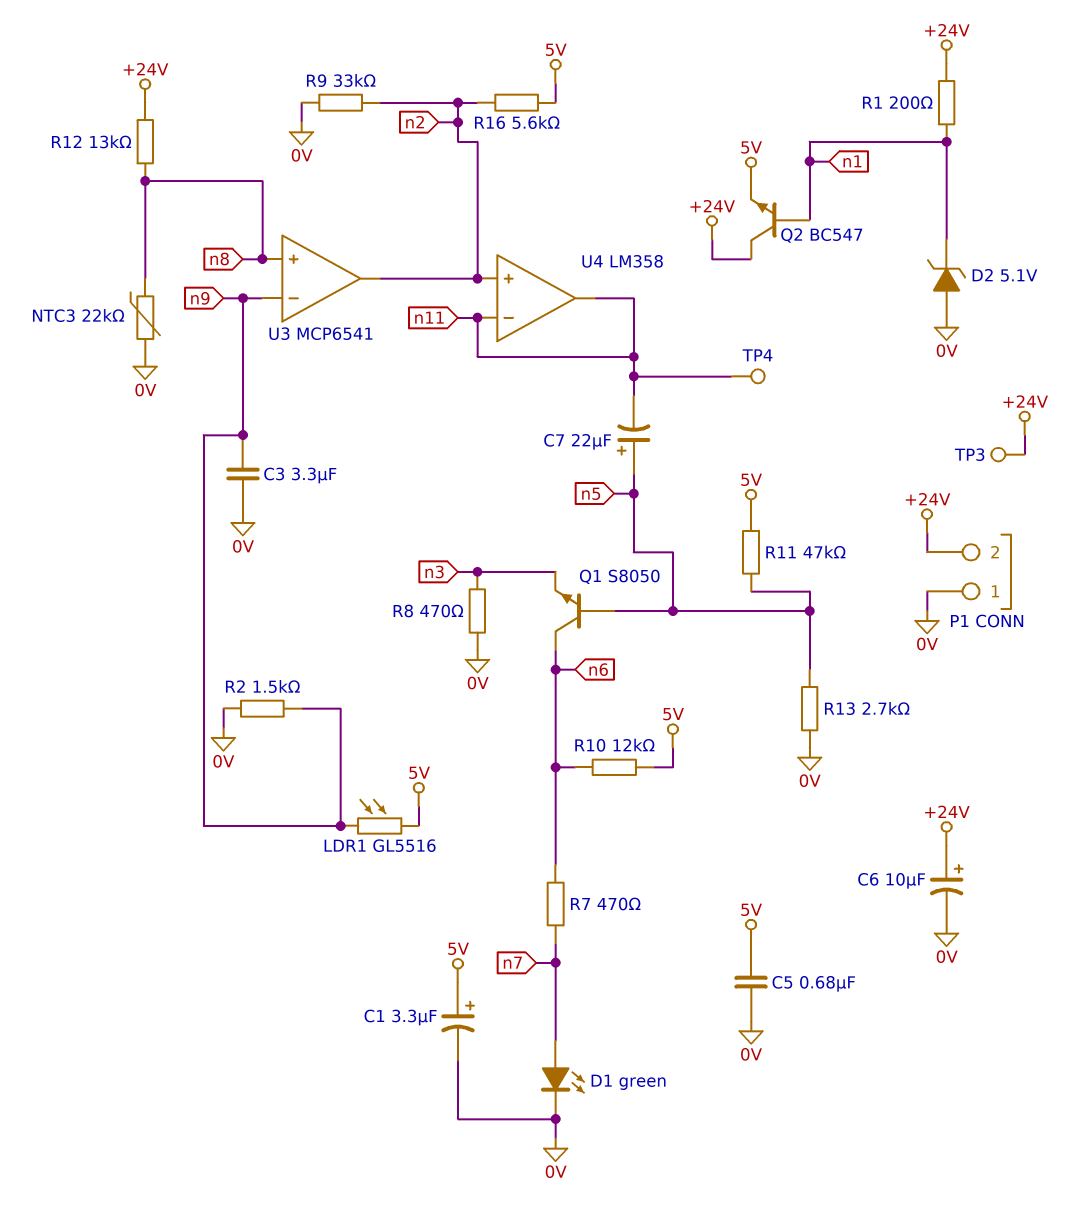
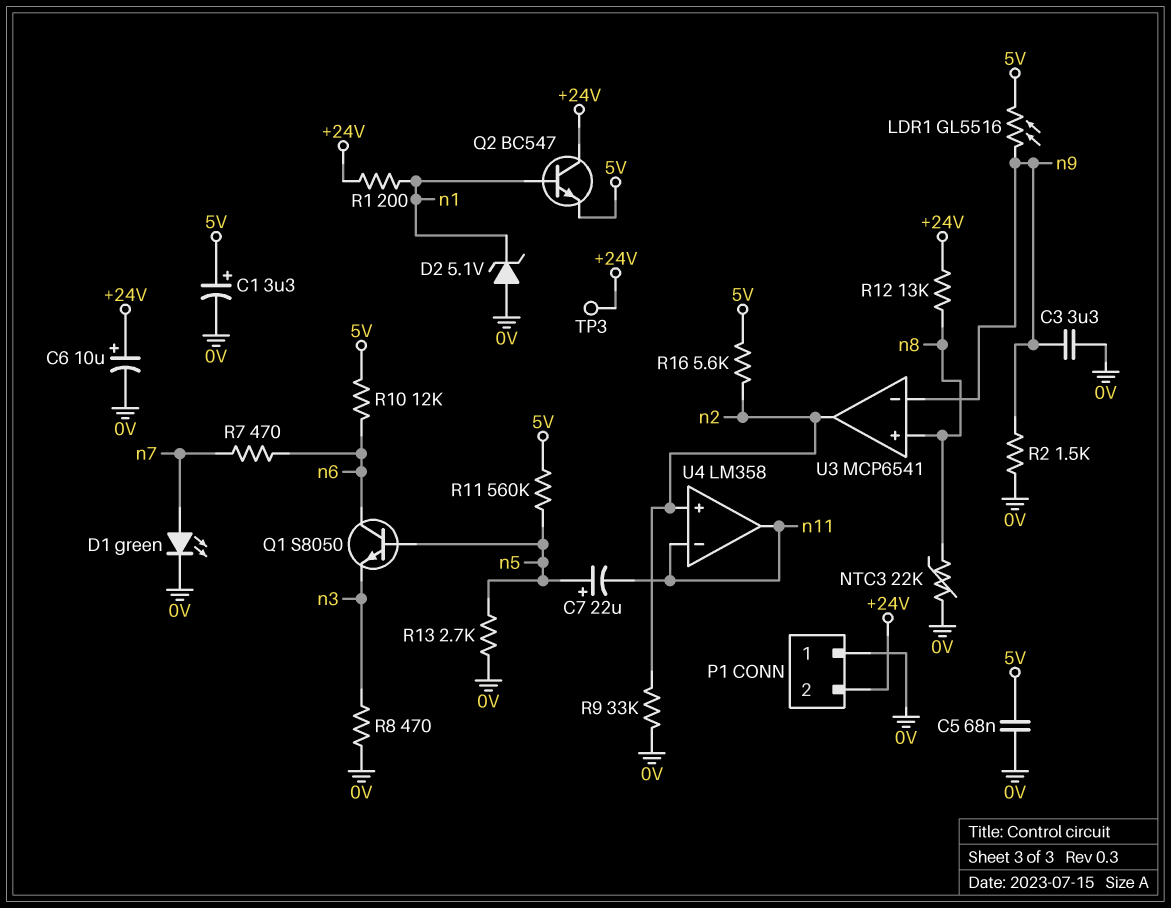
C5: 680nF (0V, 5V) -> 68nF (0V, 5V)
R11: 47k (5V, n5) -> 560k (5V, n5)
TP4: test point (n11) -> none

